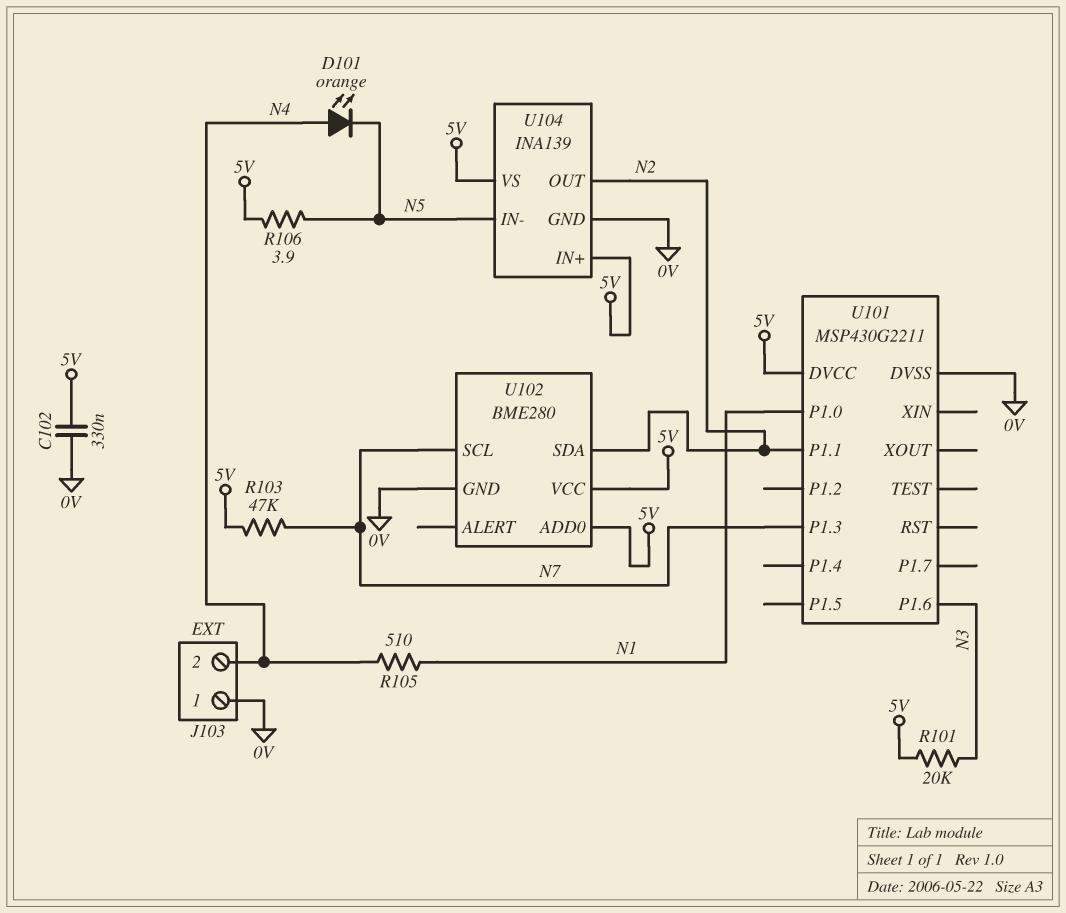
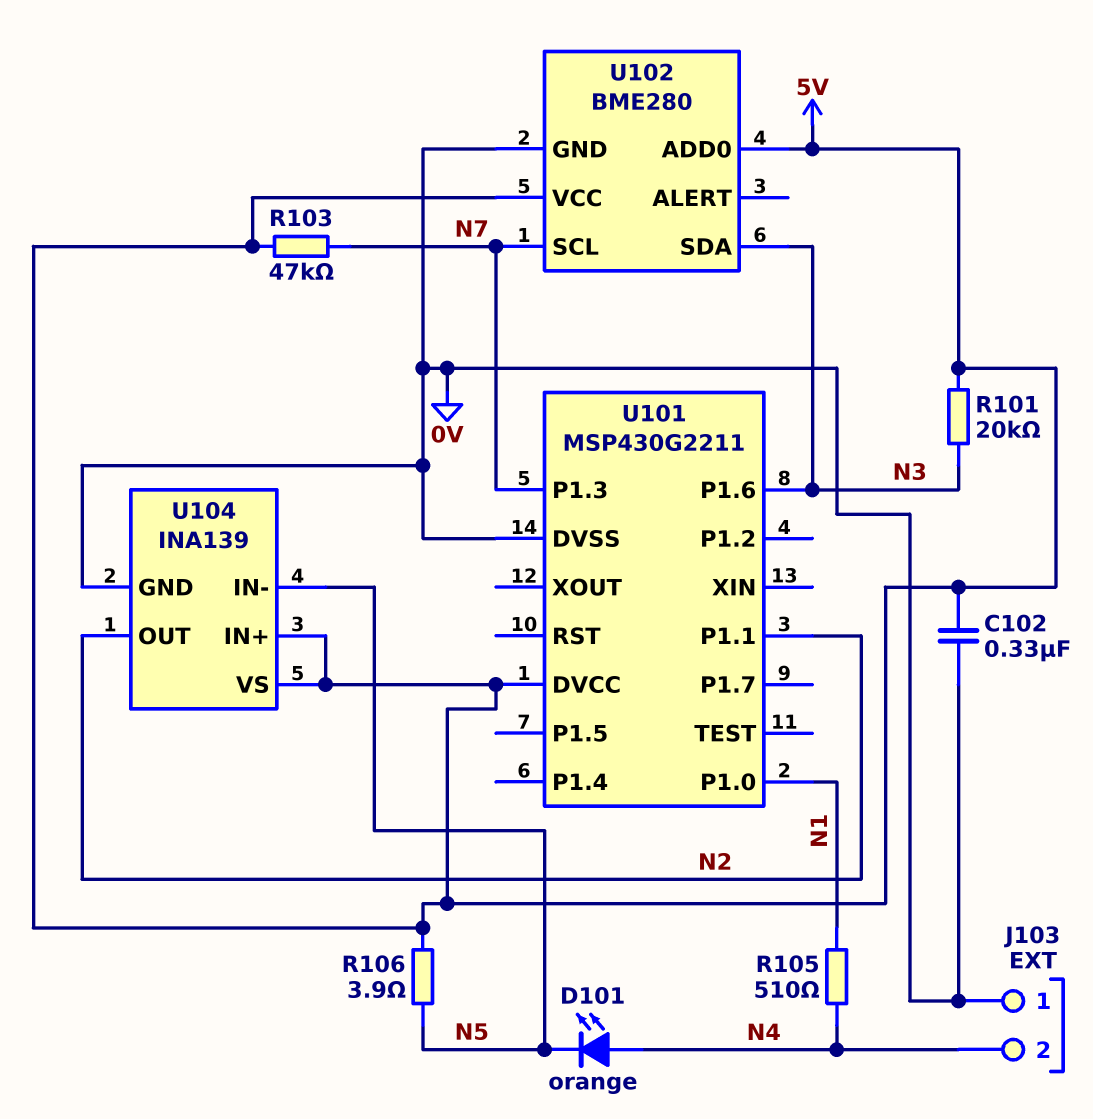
U102 pin SDA: N2 -> N3

